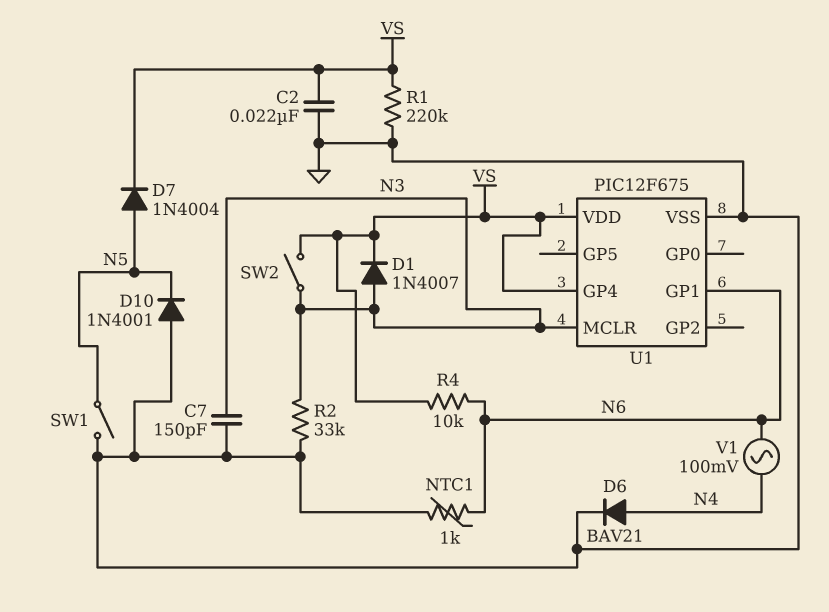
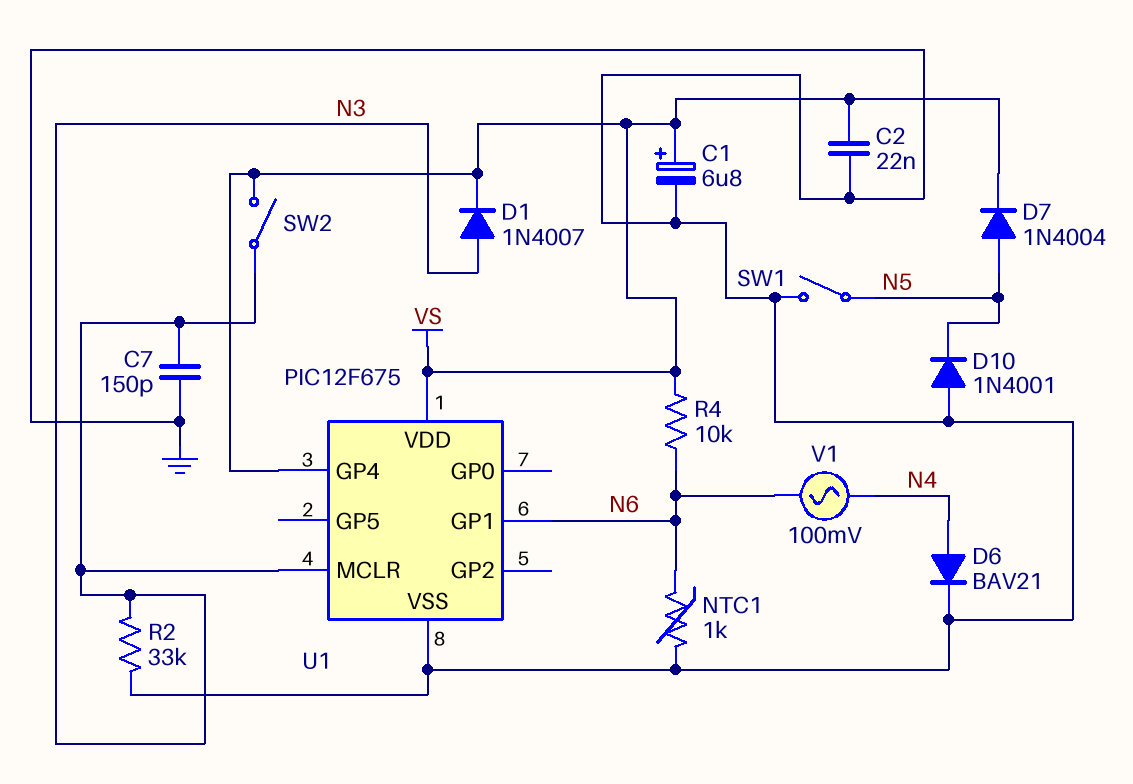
C1: none -> 6.8uF (plus VS, minus GND)
R1: 220k (GND, VS) -> none

